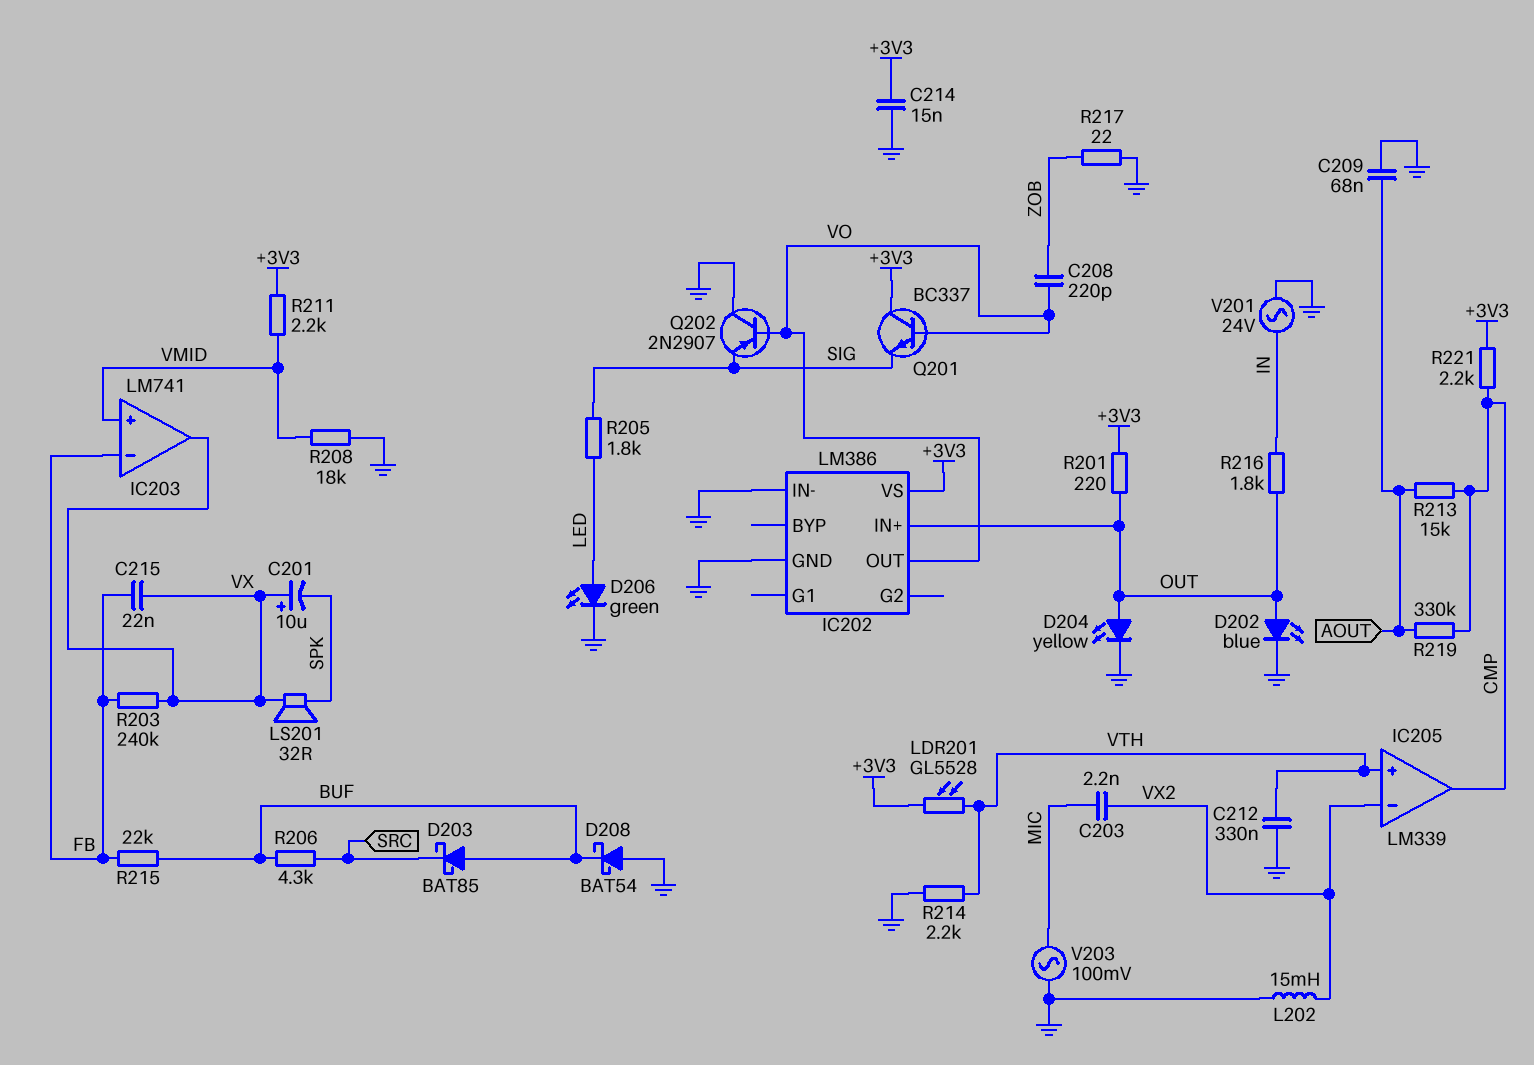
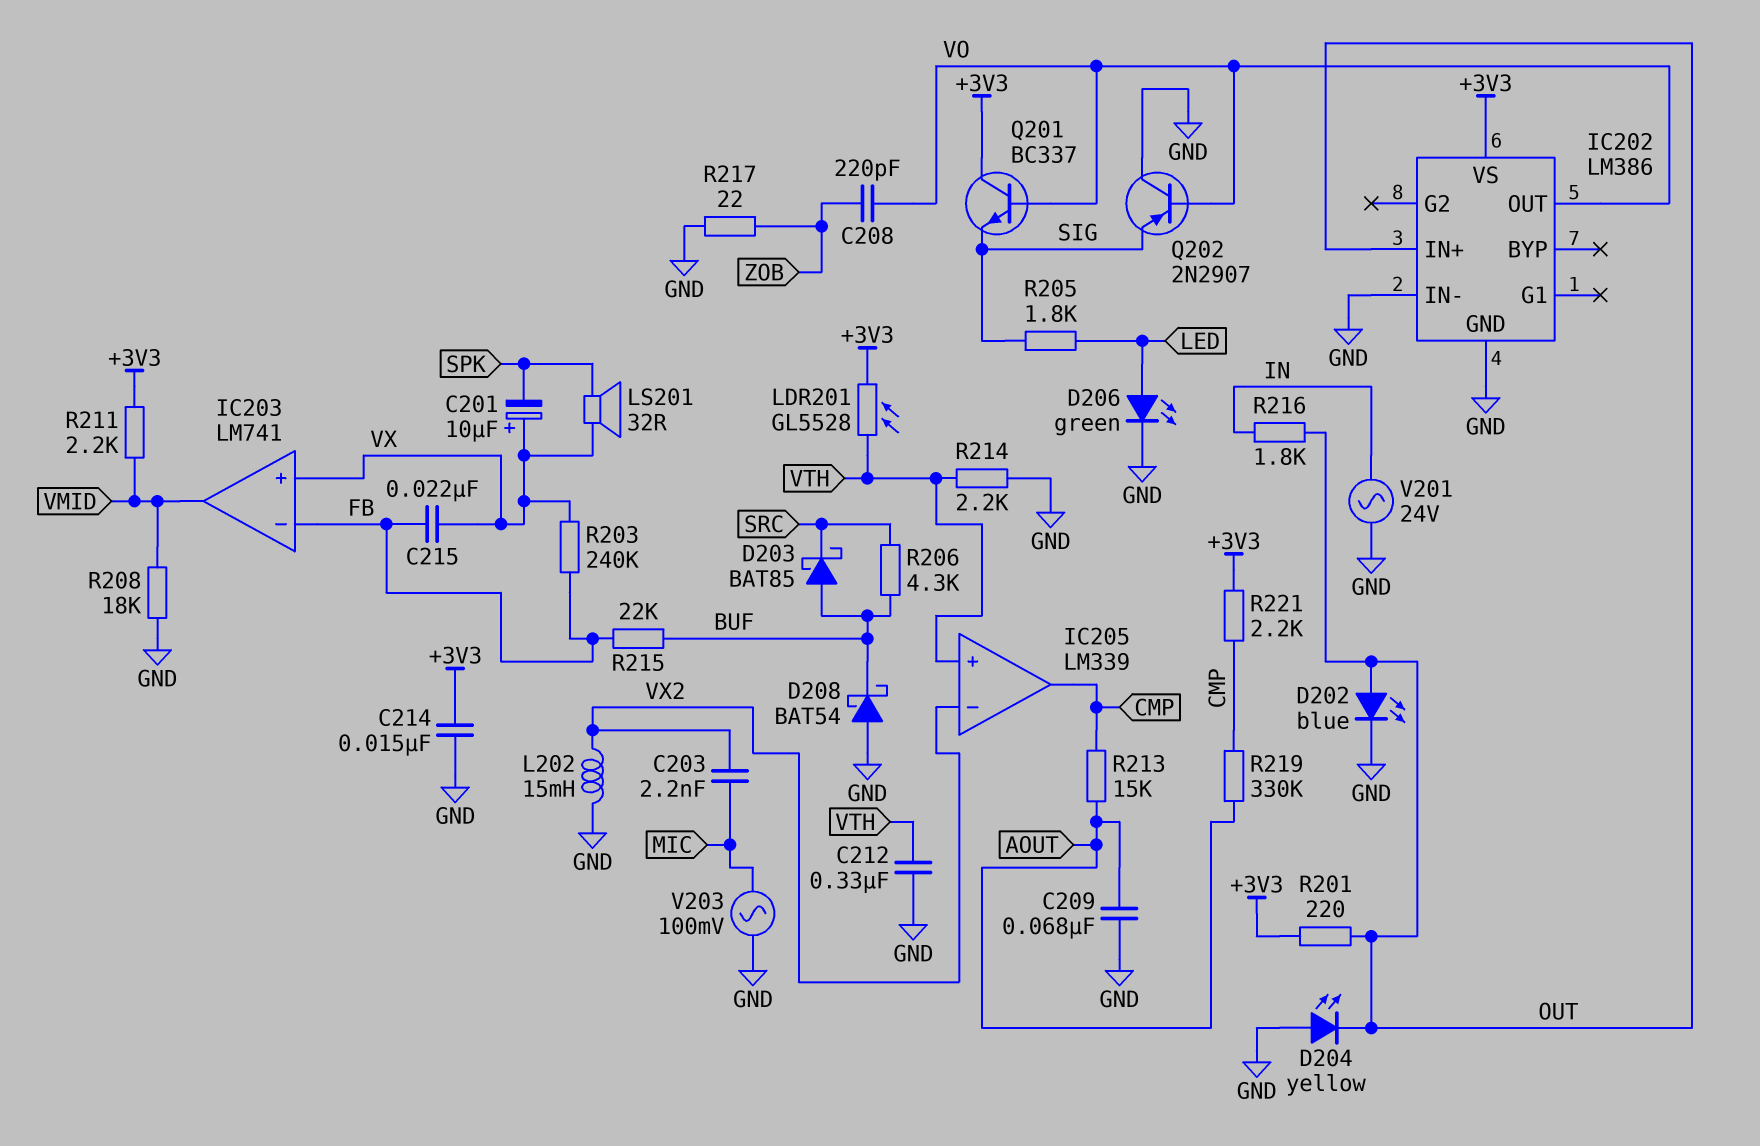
D204: LED yellow (A OUT, K GND) -> LED yellow (A GND, K OUT)
IC203 pin in+: VMID -> VX
IC203 pin out: VX -> VMID

